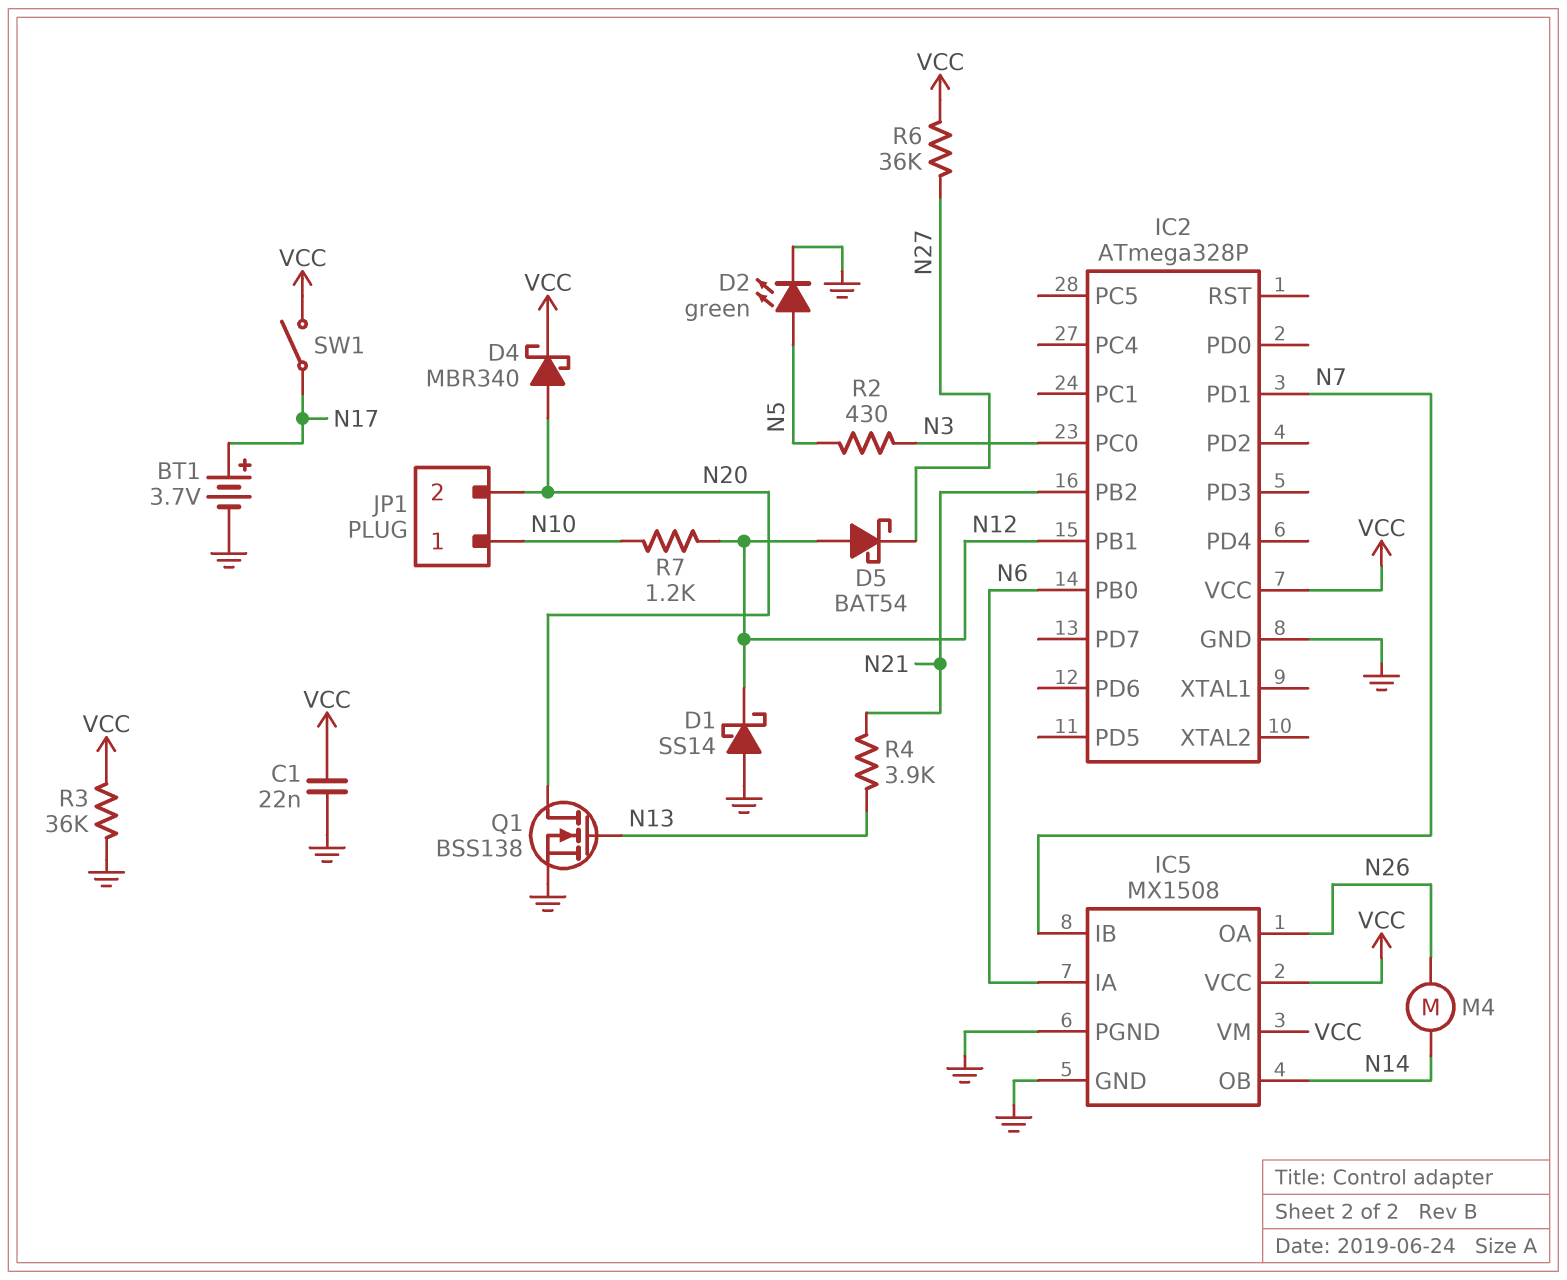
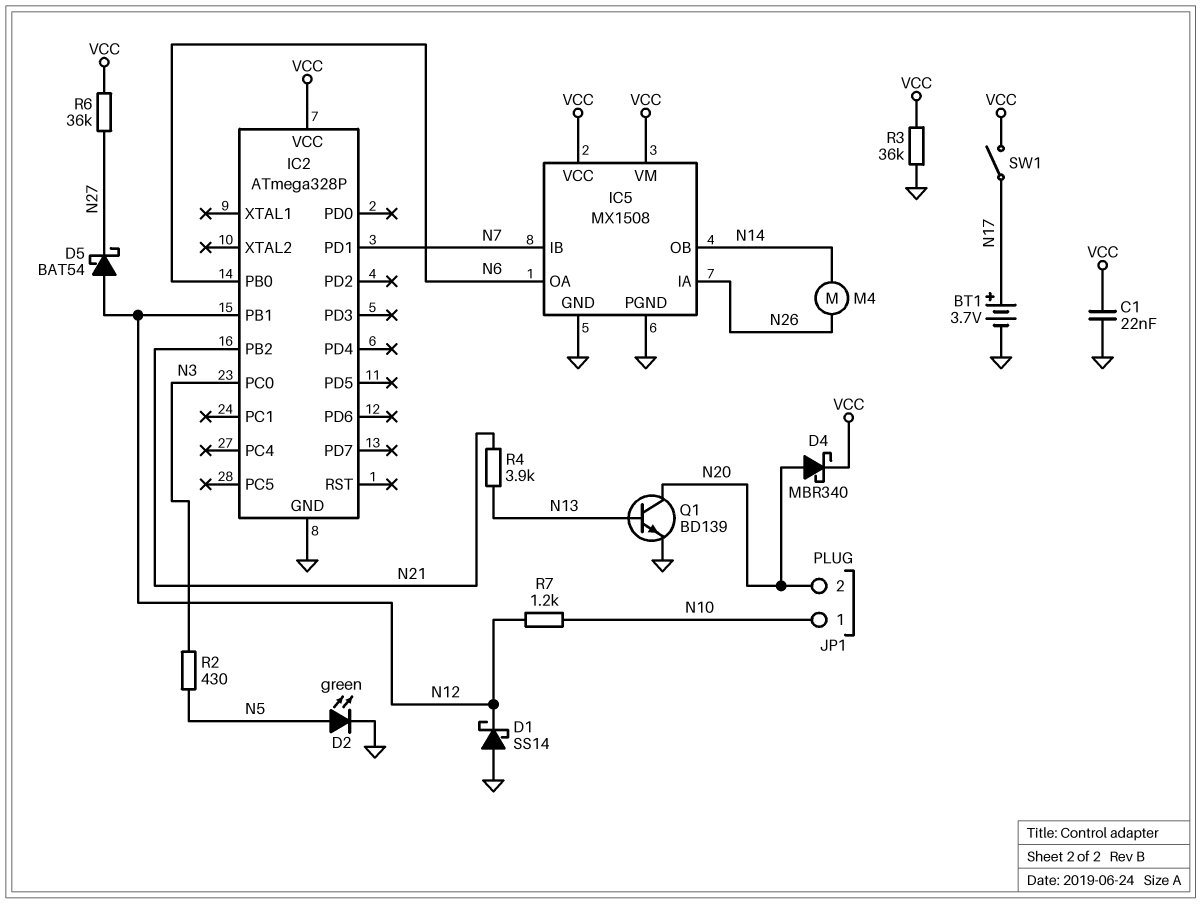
IC5 pin IA: N6 -> N26
IC5 pin OA: N26 -> N6
Q1: NMOS BSS138 (G N13, D N20, S GND) -> NPN BD139 (B N13, C N20, E GND)

